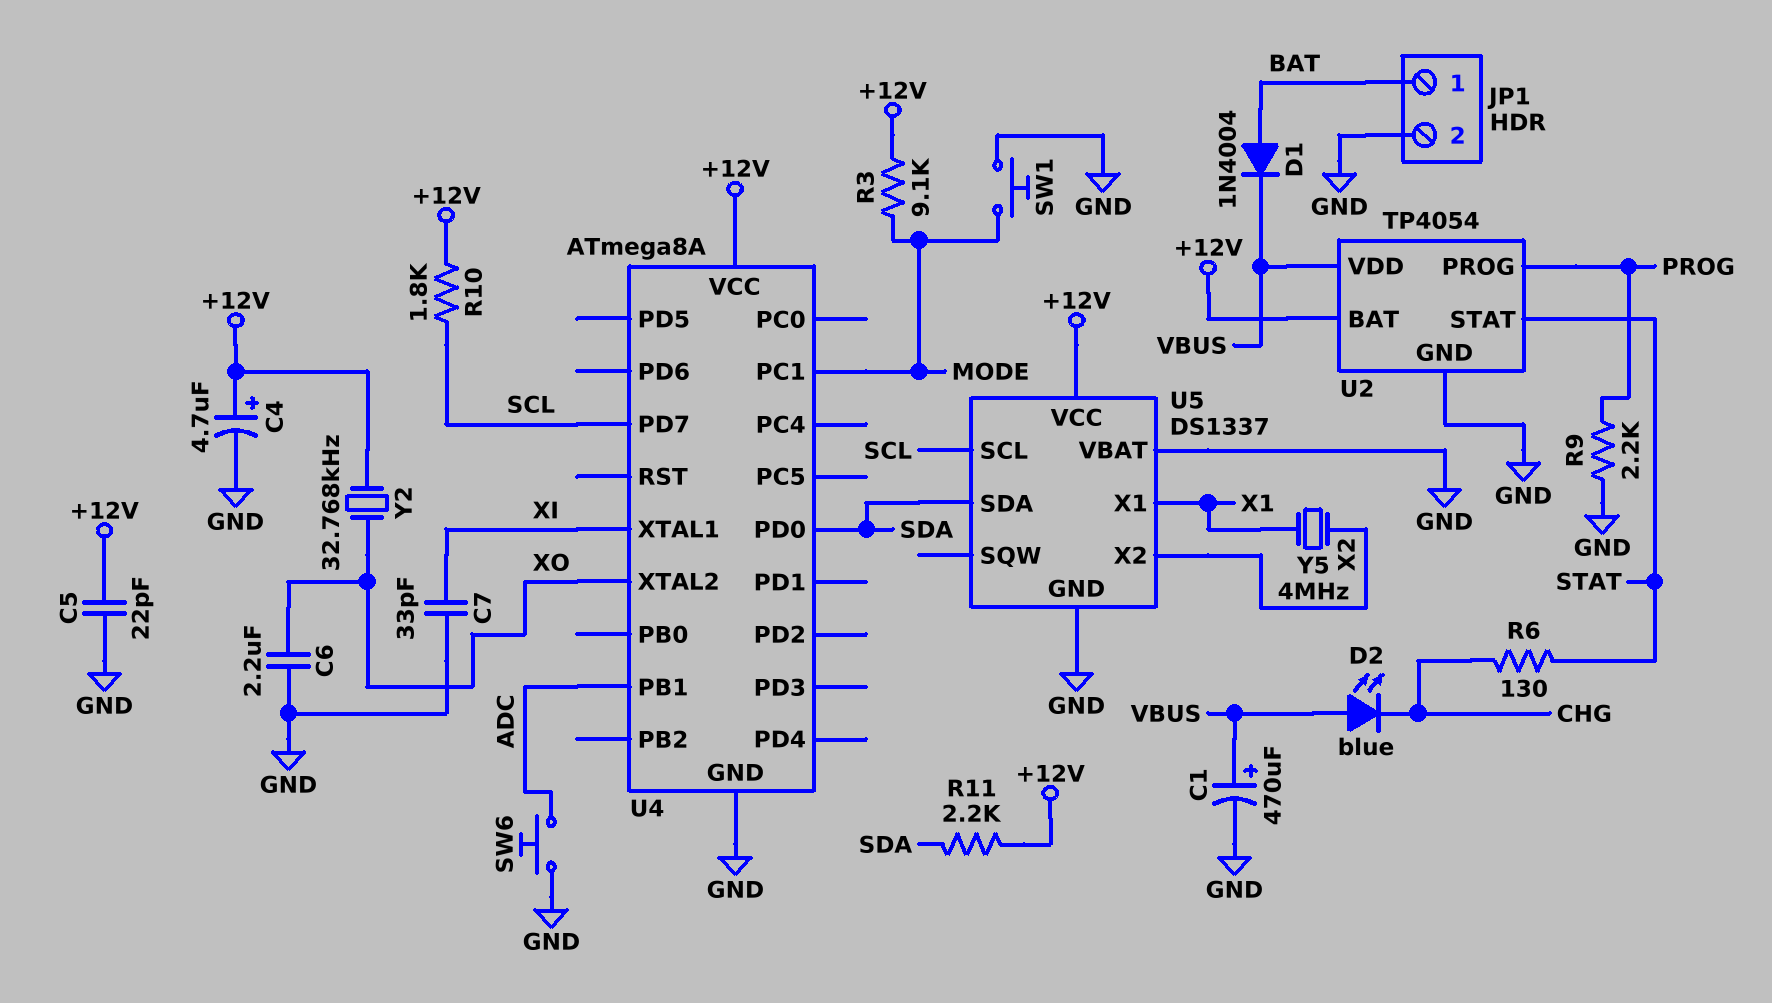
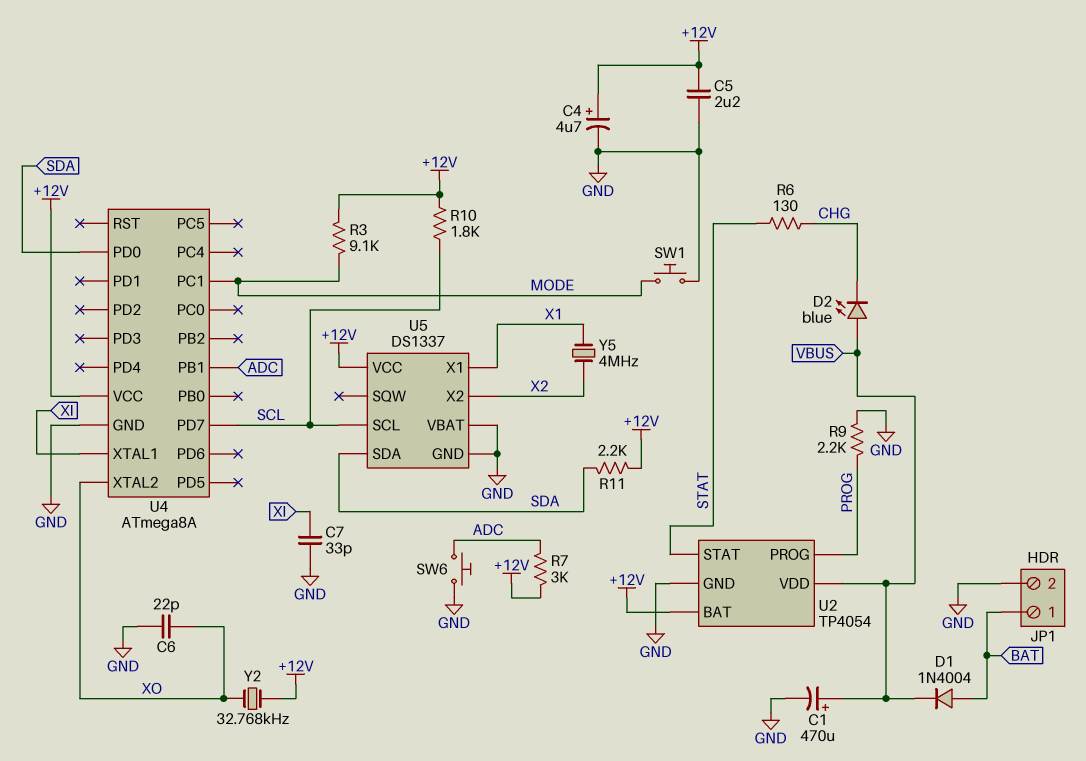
C5: 22pF (+12V, GND) -> 2.2uF (+12V, GND)
C6: 2.2uF (GND, XO) -> 22pF (GND, XO)
R7: none -> 3k (+12V, ADC)

